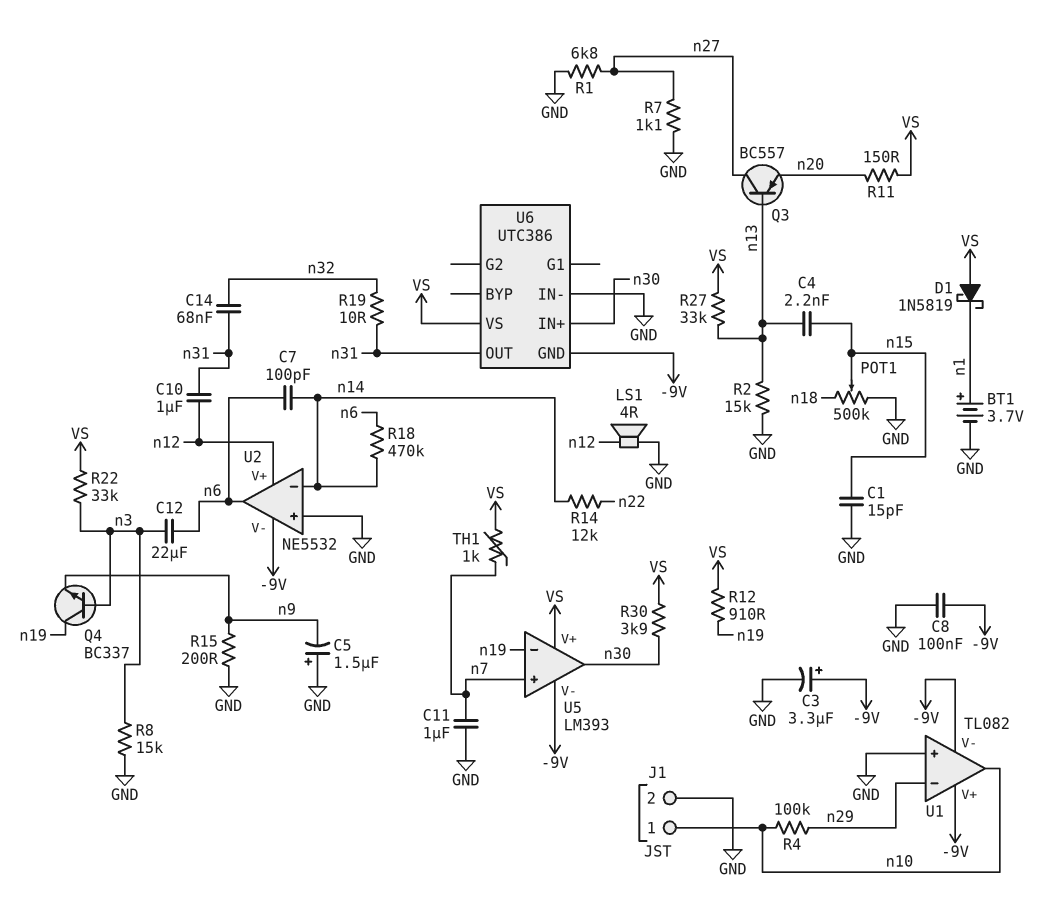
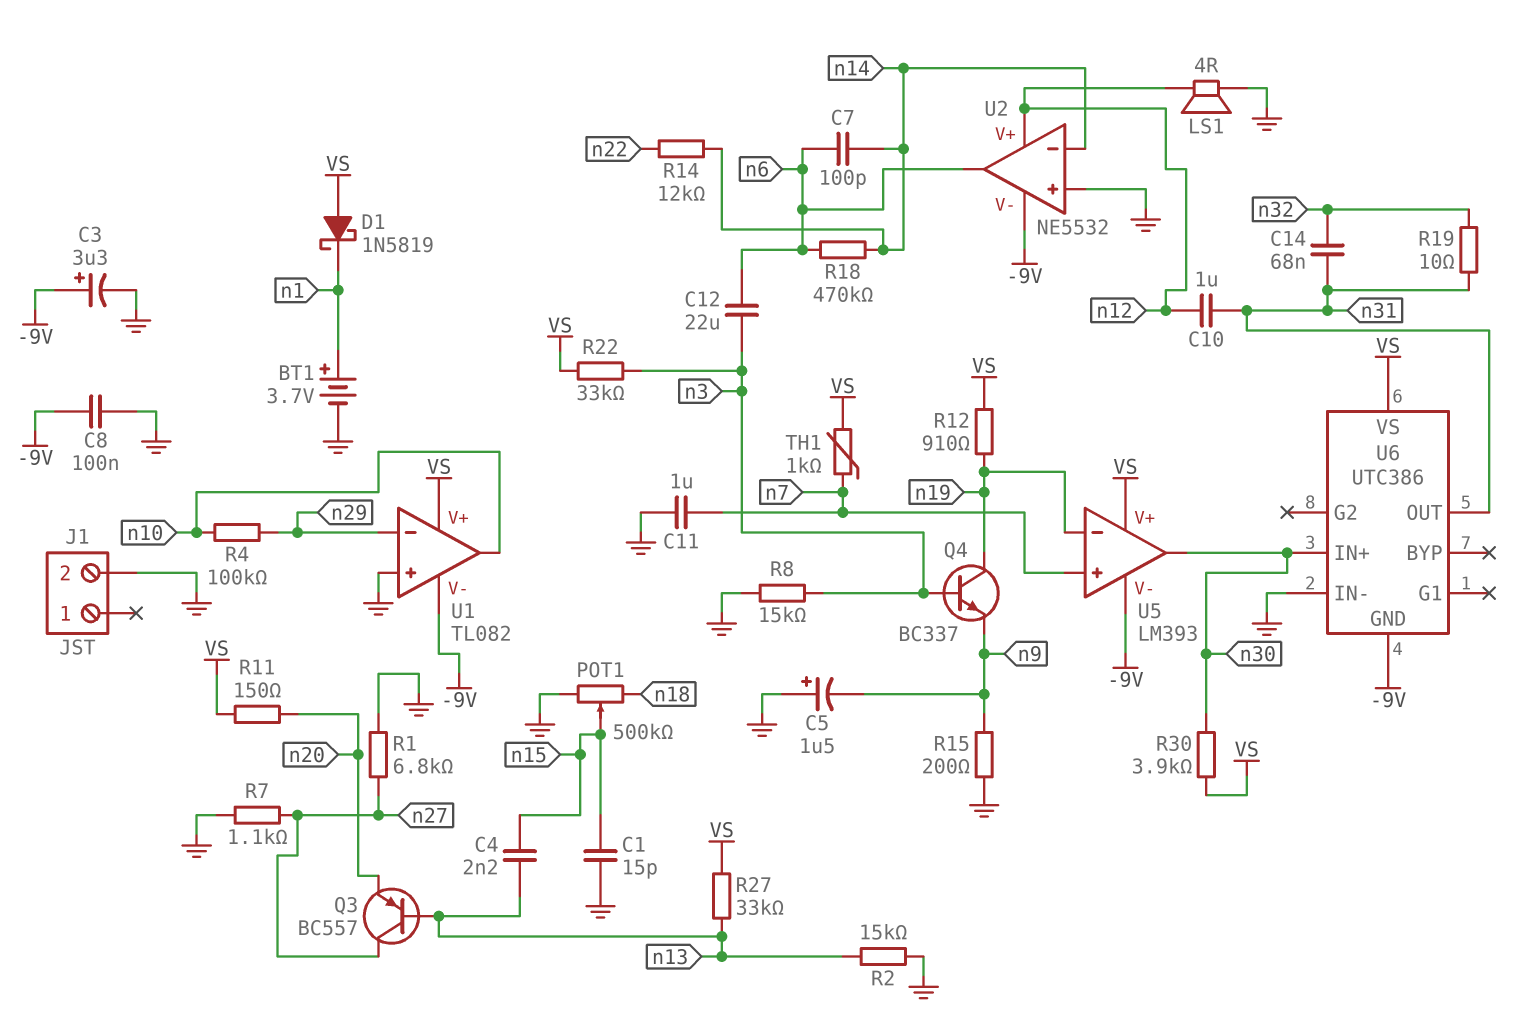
J1 pin 1: n10 -> none
U1 pin V+: -9V -> VS

